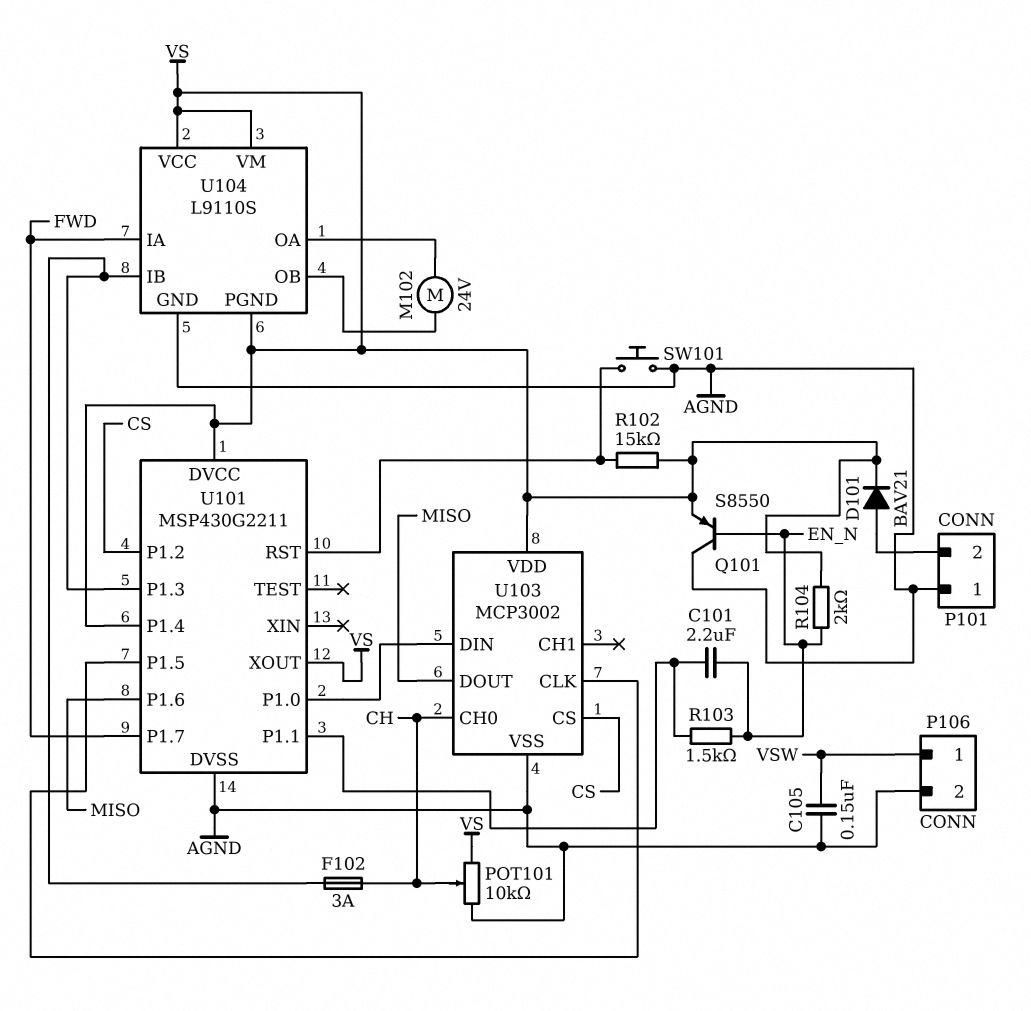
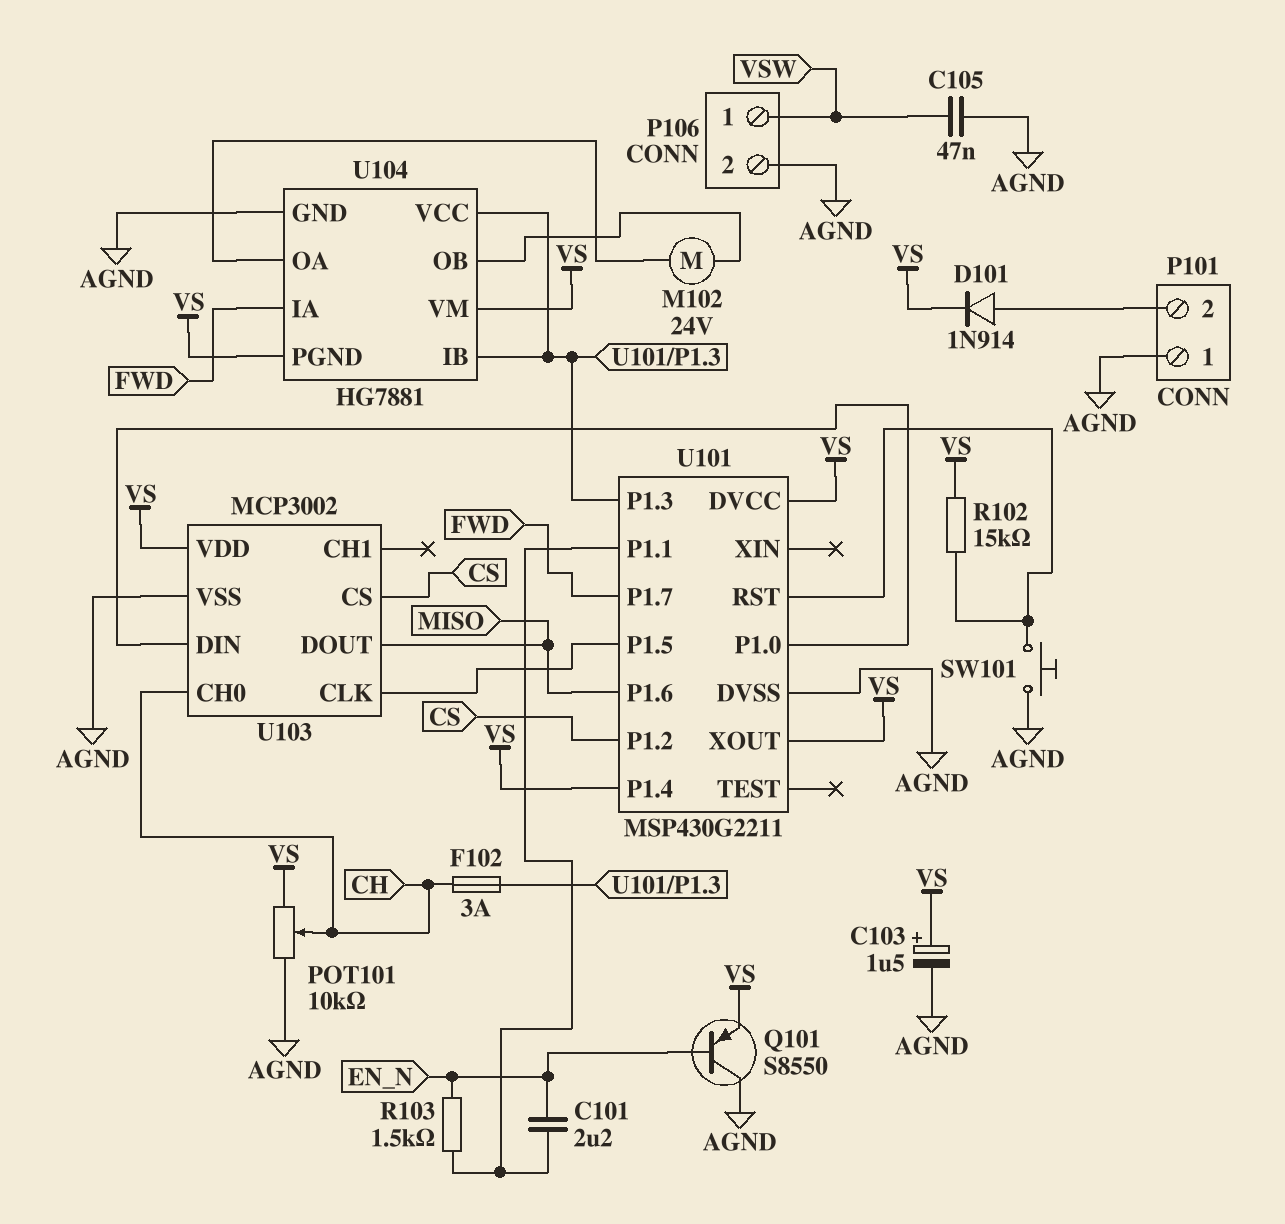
C103: none -> 1.5uF (plus VS, minus AGND)
C105: 150nF (AGND, VSW) -> 47nF (AGND, VSW)
D101: diode BAV21 (A P101/2, K VS) -> diode 1N914 (A P101/2, K VS)
R104: 2k (EN_N, VS) -> none
U104: L9110S -> HG7881
U104 pin VCC: VS -> U101/P1.3

